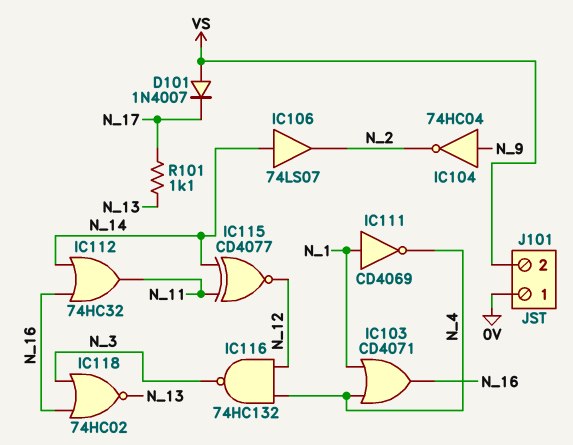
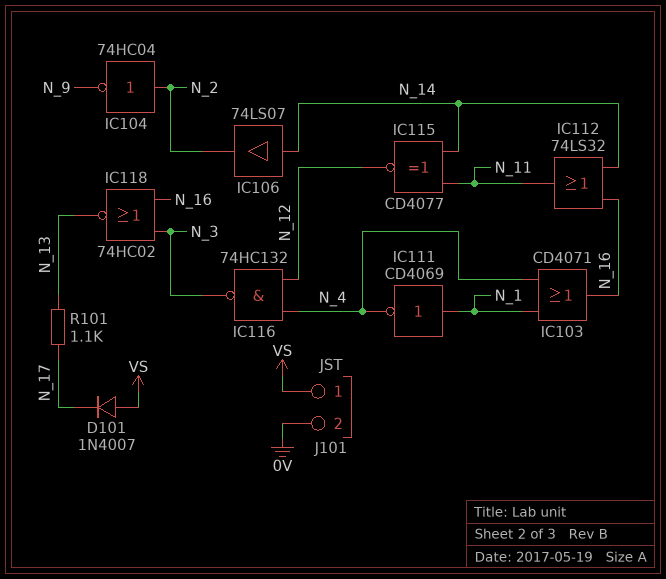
IC104: NOT 74HC04 (in N_9, out N_2) -> NOT 74HC04 (in N_2, out N_9)
IC112: OR 74HC32 (in N_14, in N_16, out N_11) -> OR 74LS32 (in N_14, in N_16, out N_11)
J101 pin 1: 0V -> VS
J101 pin 2: VS -> 0V

